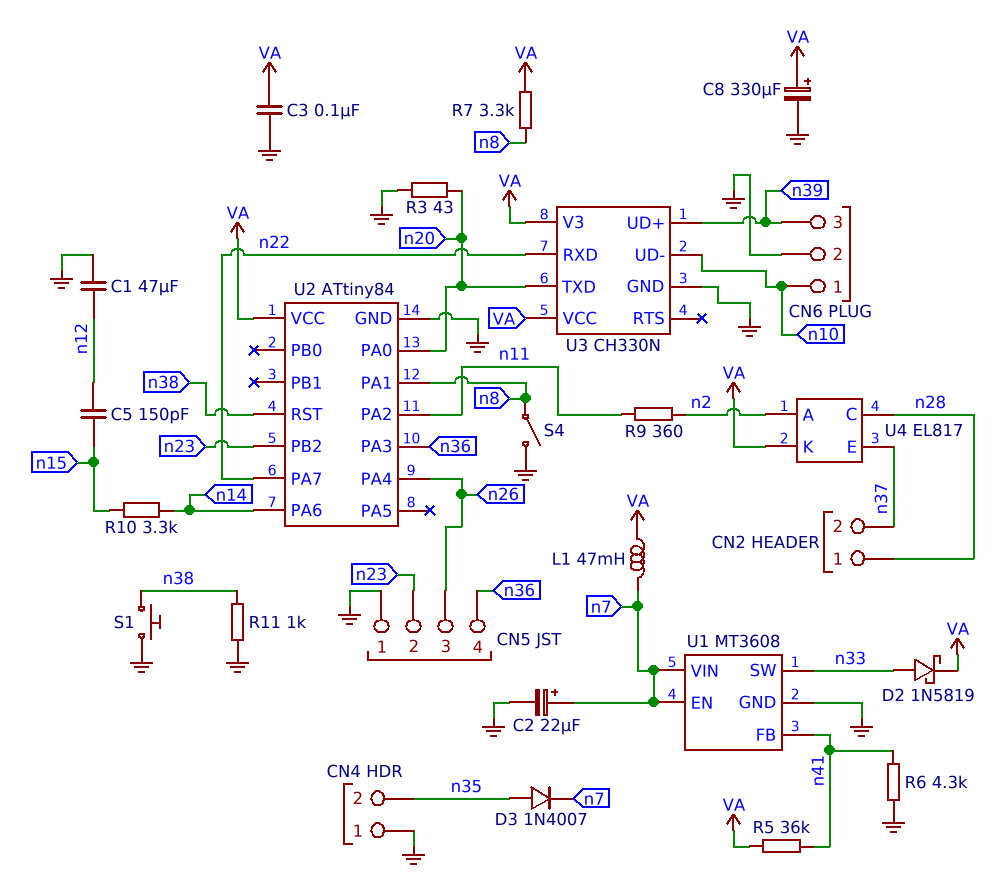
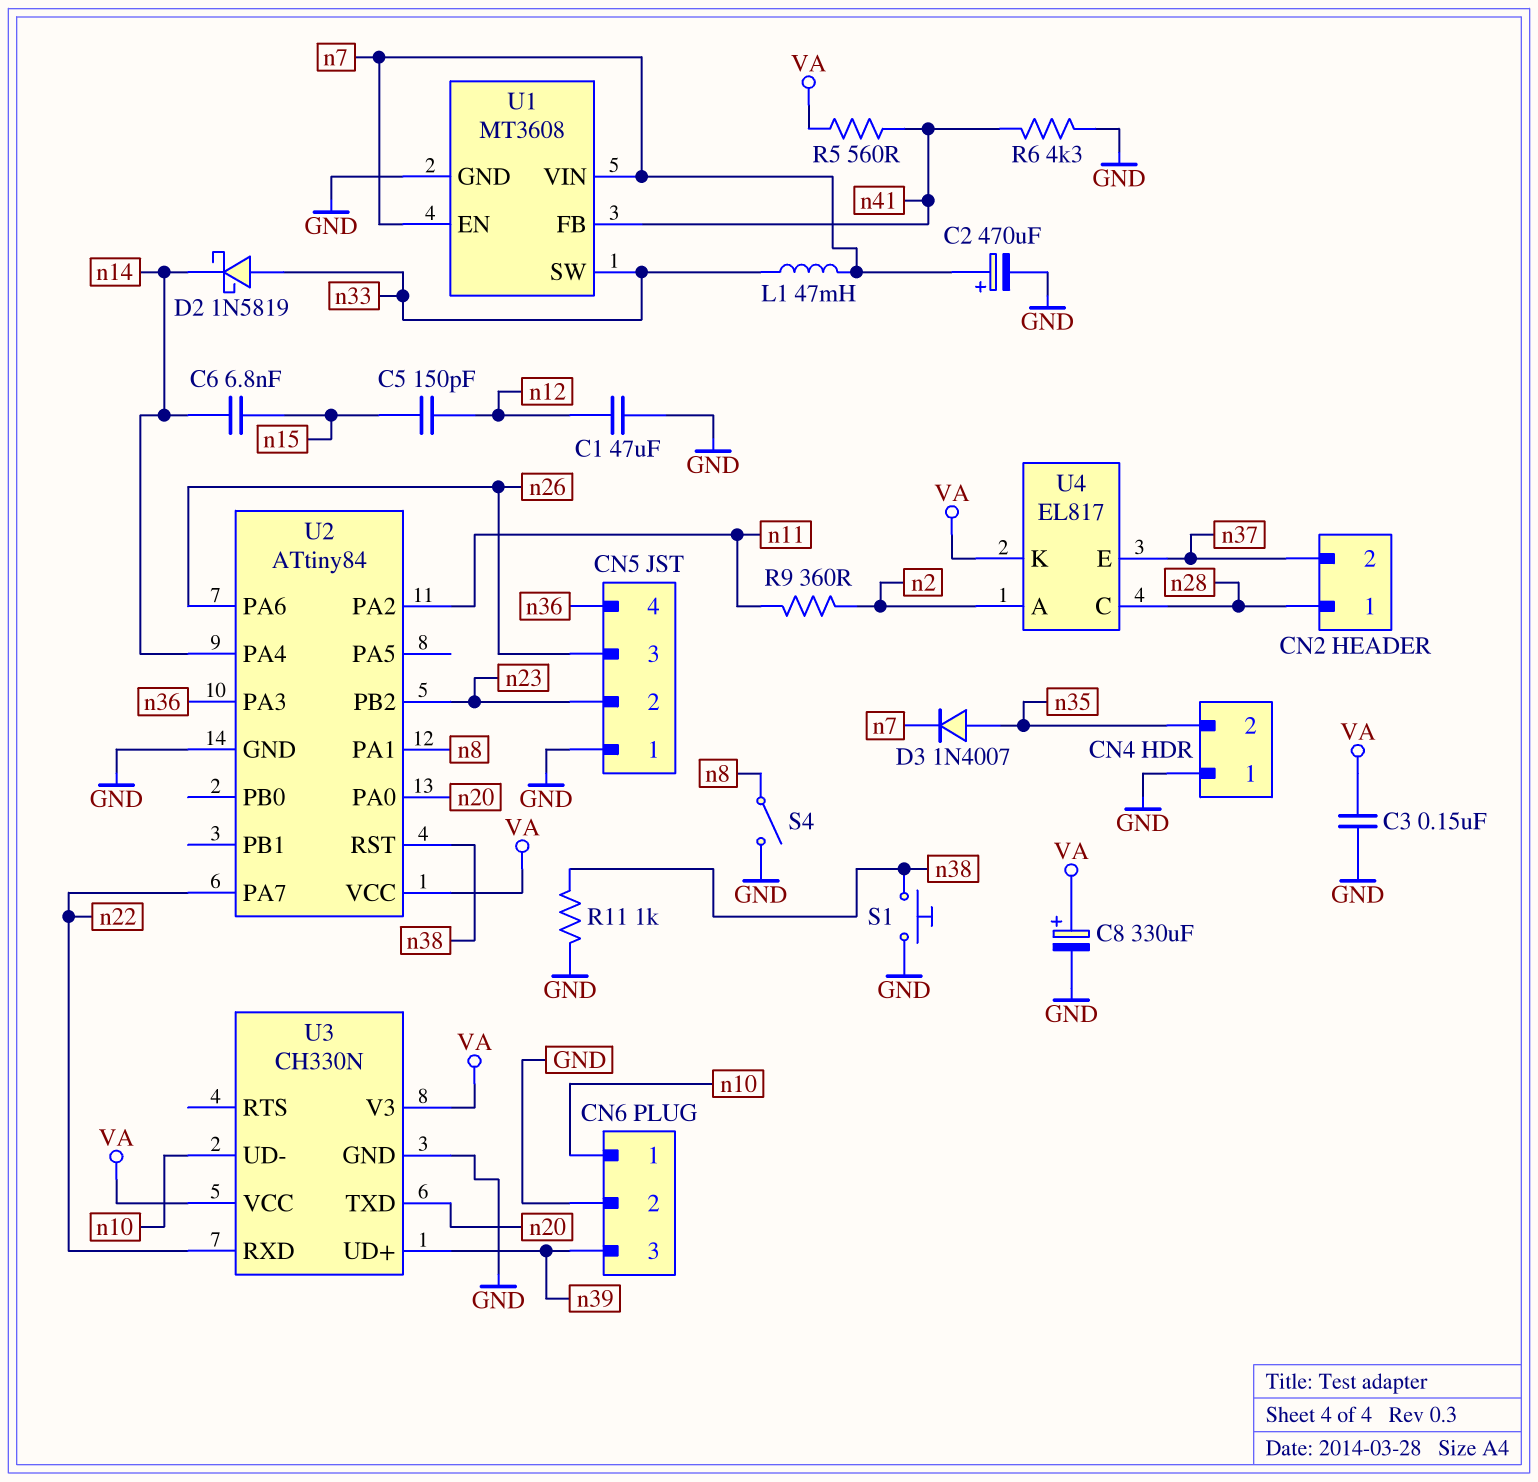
C2: 22uF (plus n7, minus GND) -> 470uF (plus n7, minus GND)
C3: 100nF (GND, VA) -> 150nF (GND, VA)
C6: none -> 6.8nF (n14, n15)
D2: schottky 1N5819 (A n33, K VA) -> schottky 1N5819 (A n33, K n14)
L1: 47mH (VA, n7) -> 47mH (n7, n33)
R3: 43 (GND, n20) -> none
R5: 36k (VA, n41) -> 560 (VA, n41)
R7: 3.3k (VA, n8) -> none
R10: 3.3k (n14, n15) -> none
U2 pin PA4: n26 -> n14
U2 pin PA6: n14 -> n26

